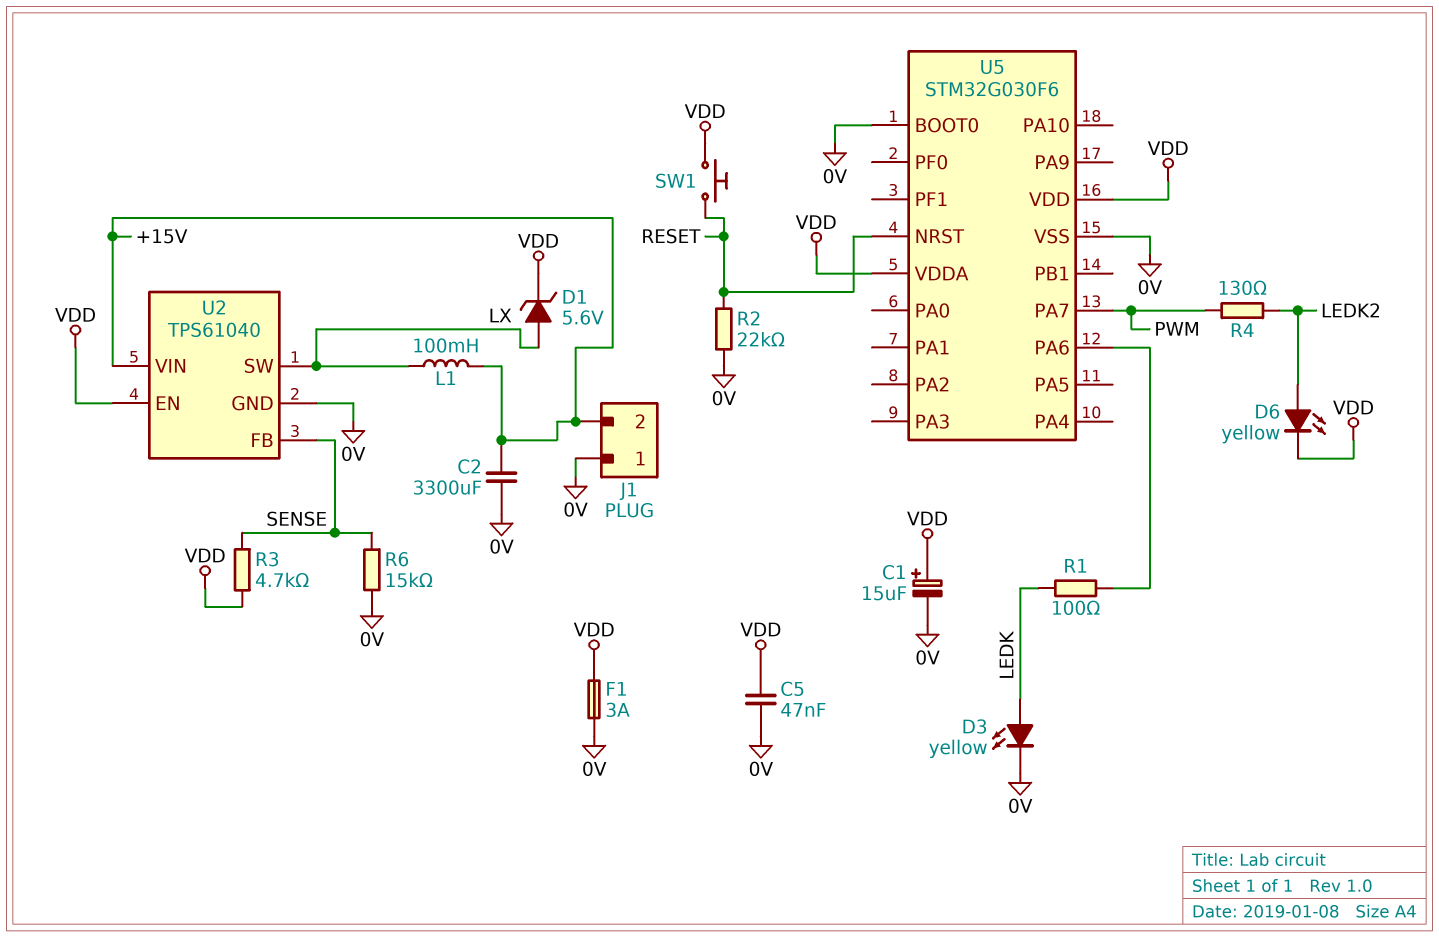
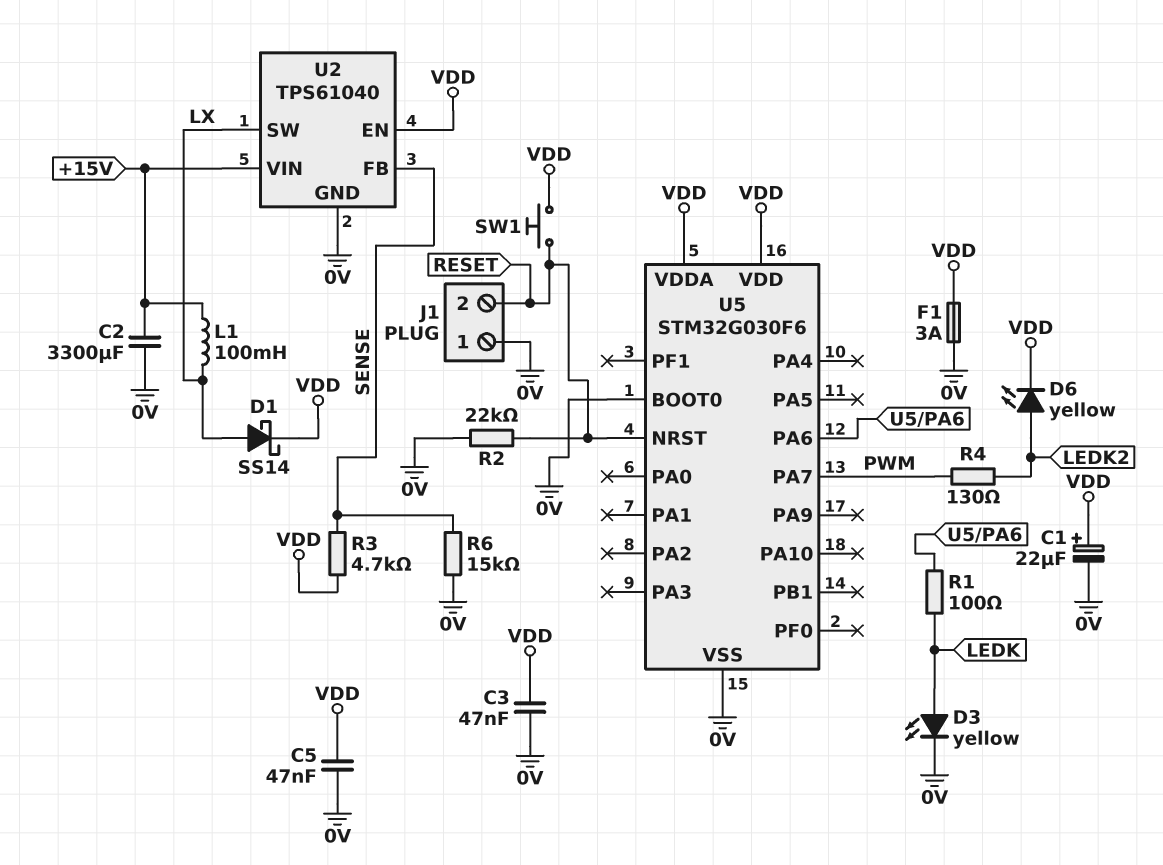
C1: 15uF (plus VDD, minus 0V) -> 22uF (plus VDD, minus 0V)
C3: none -> 47nF (0V, VDD)
D1: zener 5.6V (A LX, K VDD) -> schottky SS14 (A LX, K VDD)
J1 pin 2: +15V -> RESET

